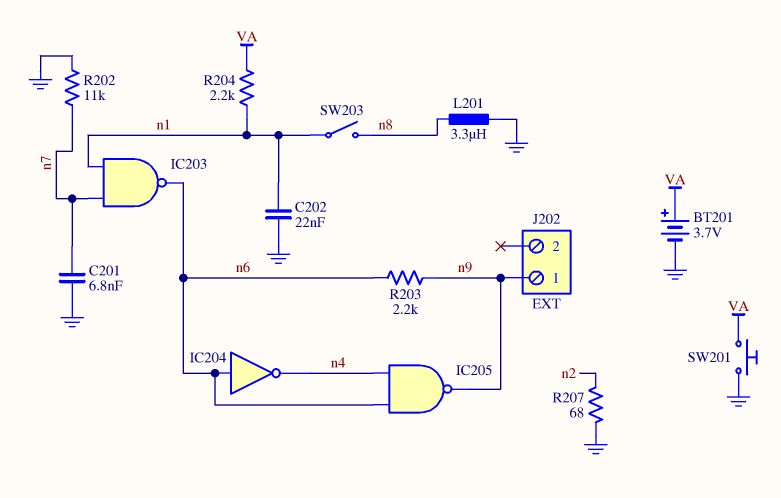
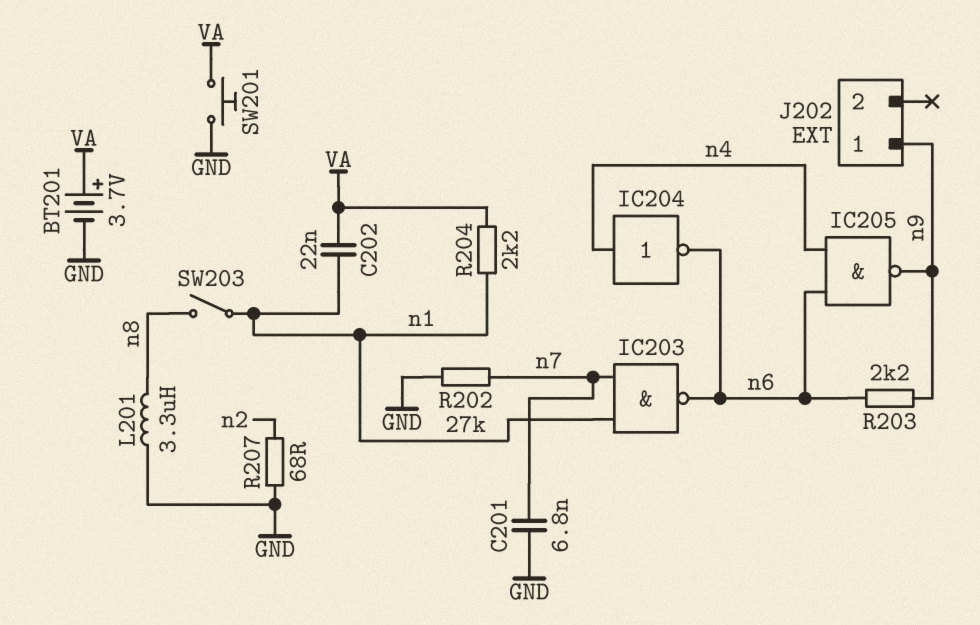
C202: 22nF (GND, n1) -> 22nF (VA, n1)
IC204: NOT (in n6, out n4) -> NOT (in n4, out n6)
R202: 11k (GND, n7) -> 27k (GND, n7)

